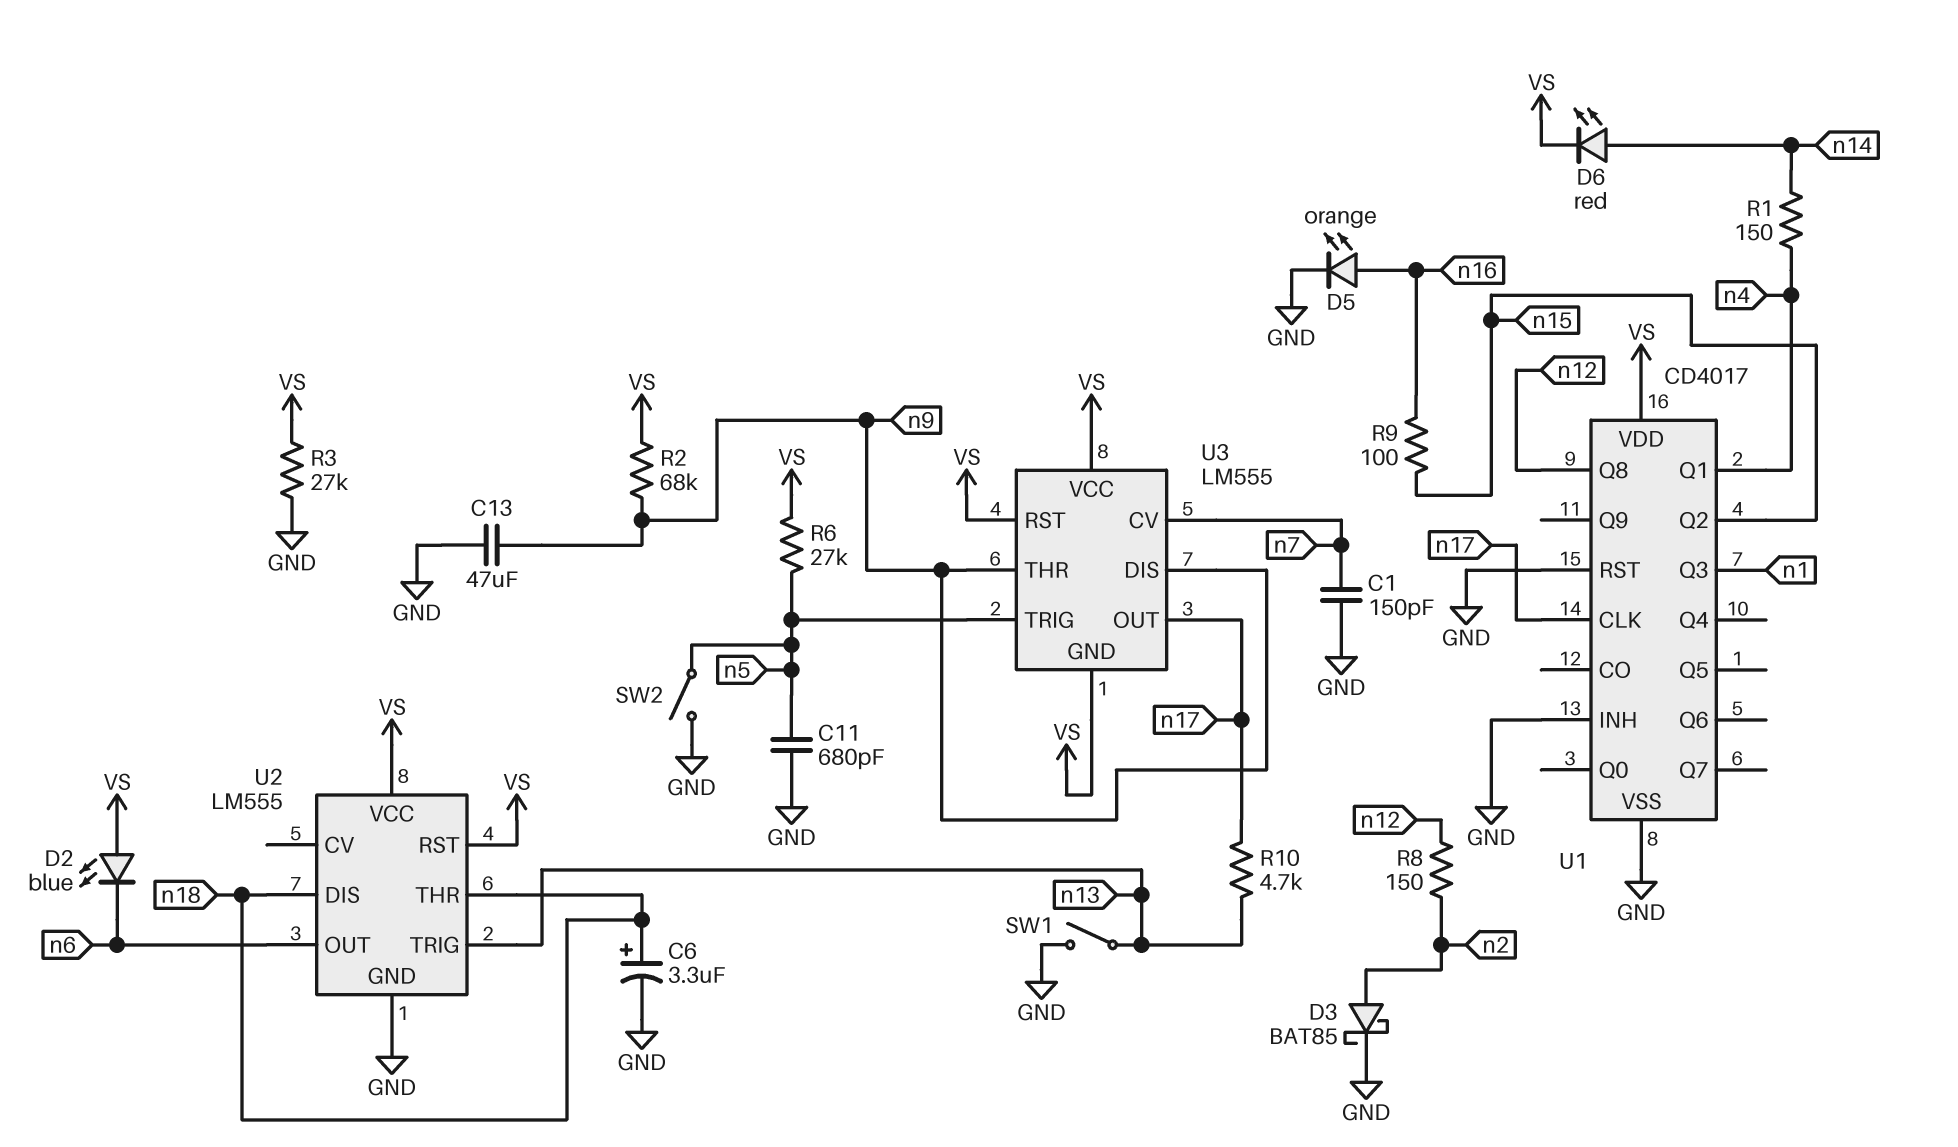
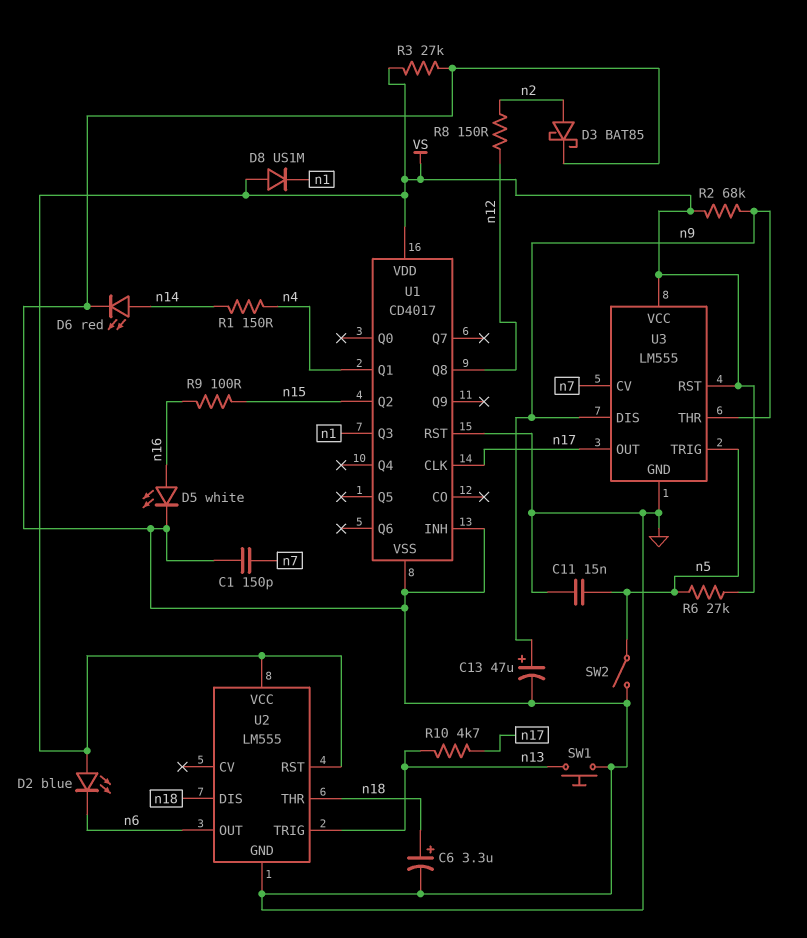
C11: 680pF (GND, n5) -> 15nF (GND, n5)
C13: 47uF (GND, n9) -> 47uF (plus n9, minus GND)
D5: LED orange (A n16, K GND) -> LED white (A n16, K GND)
D6: LED red (A n14, K VS) -> LED red (A n14, K GND)
D8: none -> diode US1M (A VS, K n1)
SW1: switch (GND, n13) -> button (GND, n13)
U3 pin GND: VS -> GND

